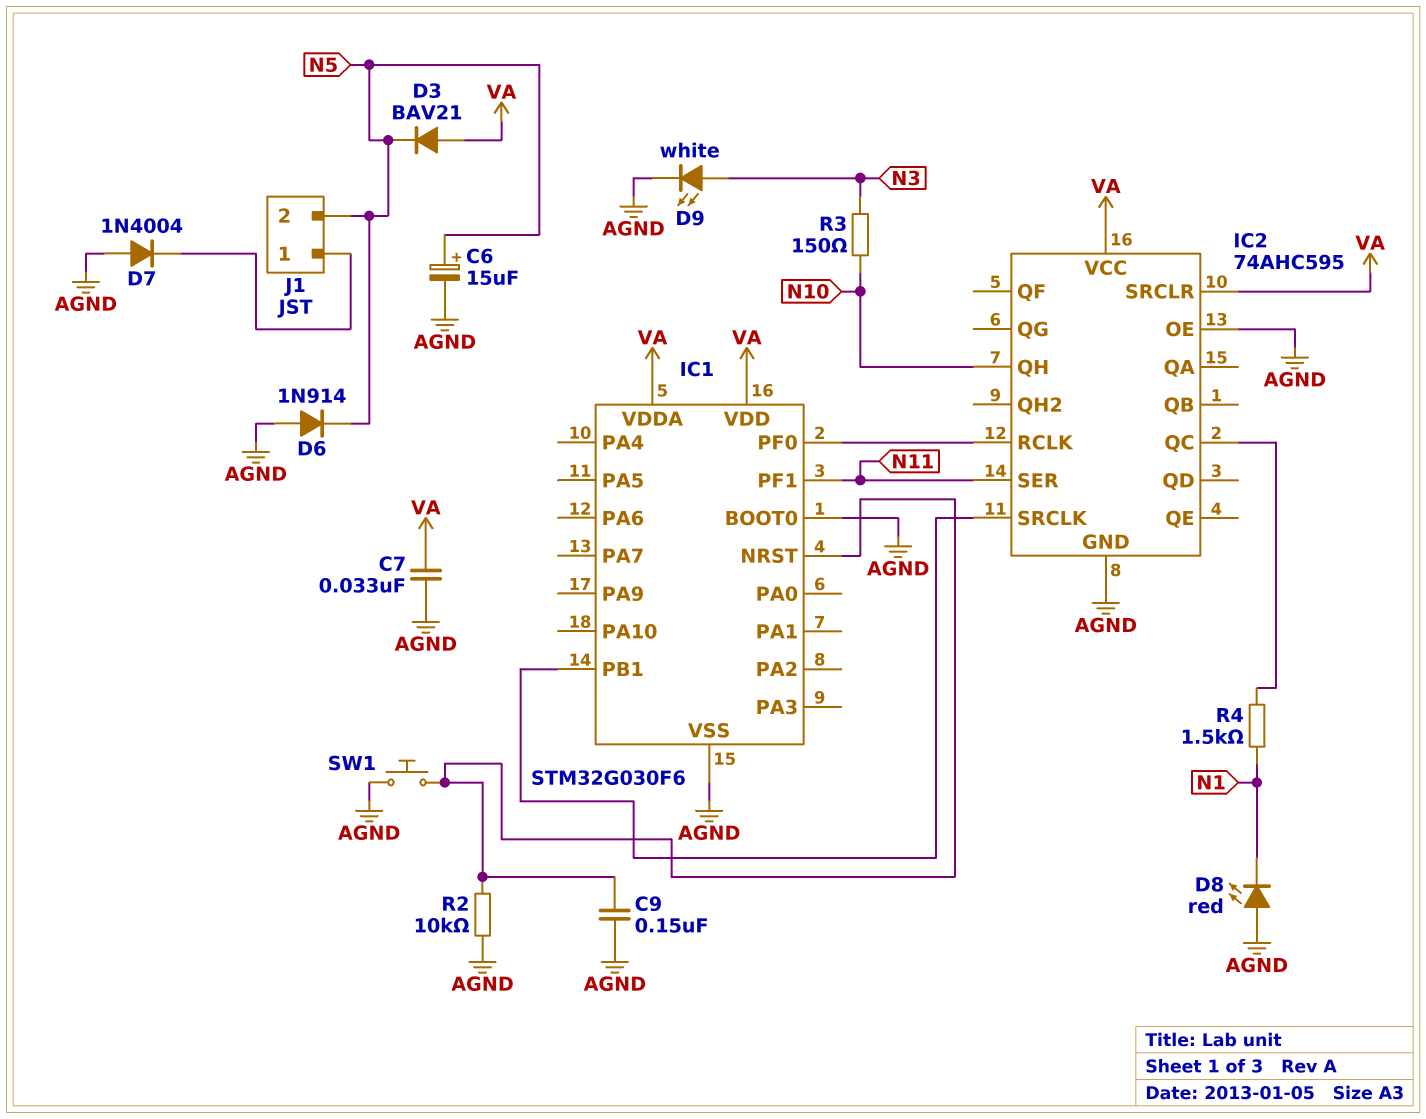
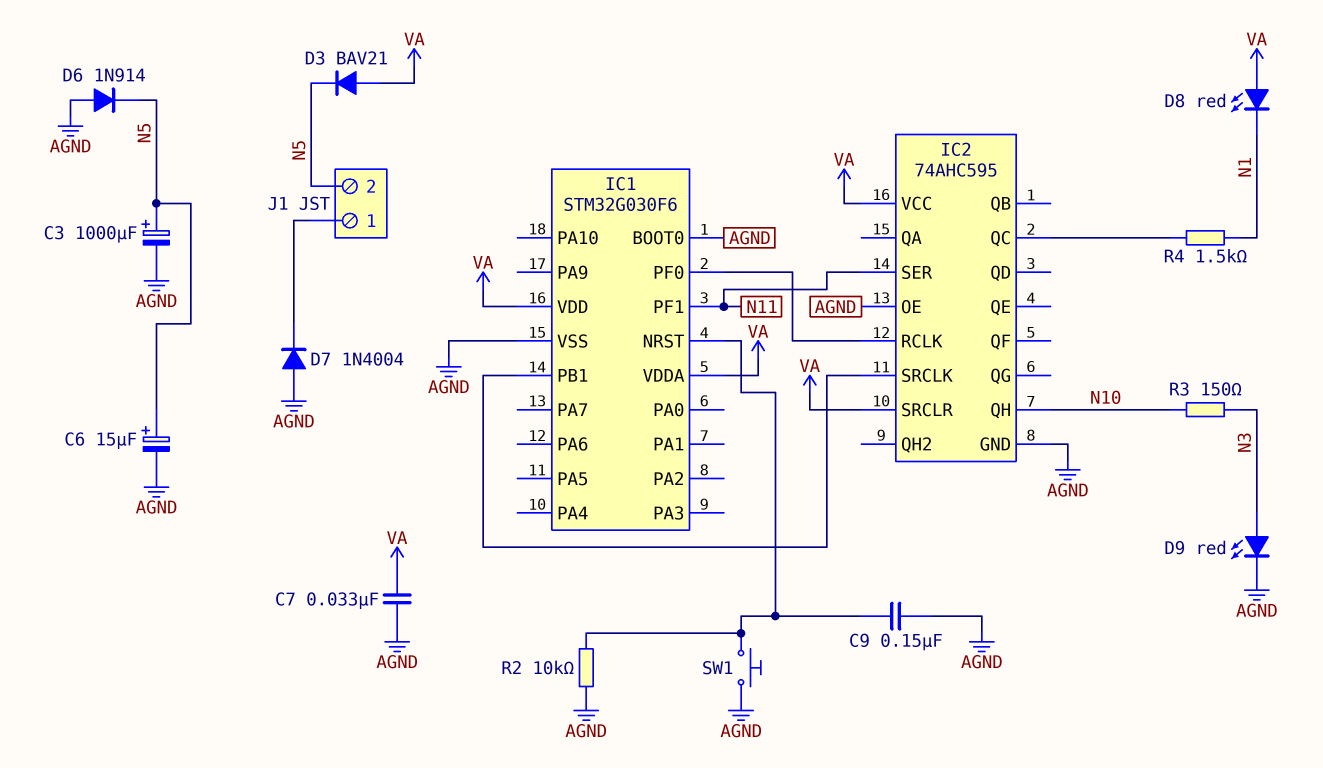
C3: none -> 1000uF (plus N5, minus AGND)
D8: LED red (A AGND, K N1) -> LED red (A VA, K N1)
D9: LED white (A N3, K AGND) -> LED red (A N3, K AGND)

